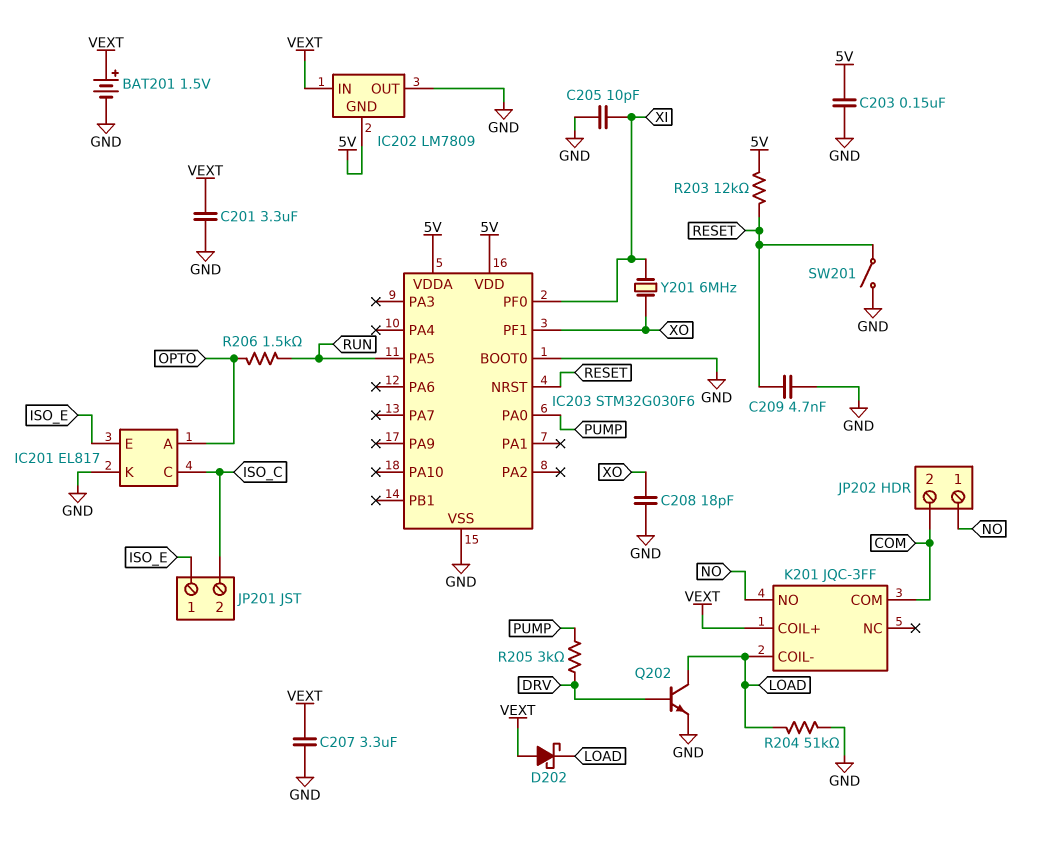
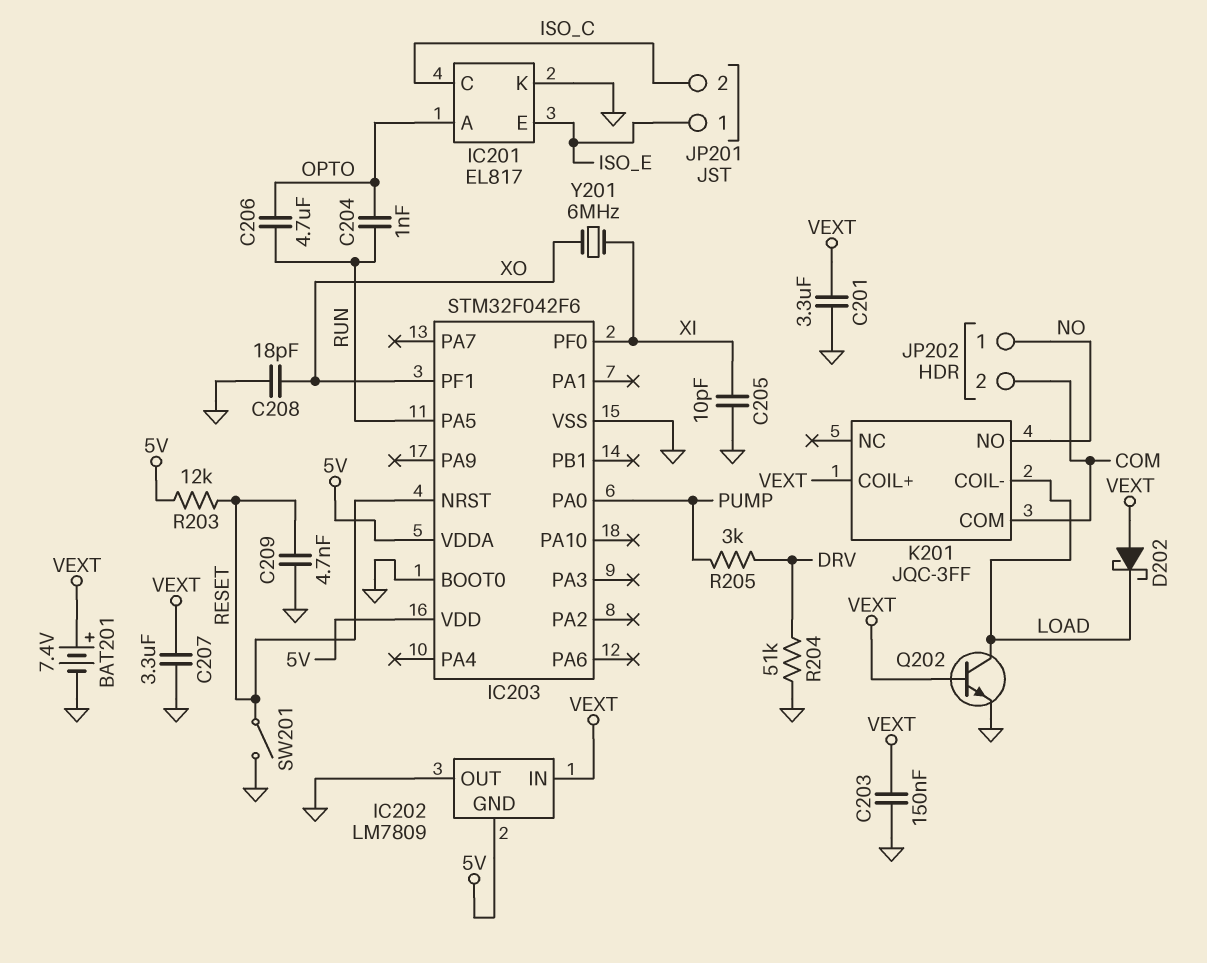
BAT201: 1.5V (plus VEXT, minus GND) -> 7.4V (plus VEXT, minus GND)
C203: 150nF (5V, GND) -> 150nF (GND, VEXT)
C204: none -> 1nF (OPTO, RUN)
C206: none -> 4.7uF (OPTO, RUN)
IC203: STM32G030F6 -> STM32F042F6
Q202: NPN (B DRV, C LOAD, E GND) -> NPN (B VEXT, C LOAD, E GND)
R204: 51k (GND, LOAD) -> 51k (DRV, GND)
R206: 1.5k (OPTO, RUN) -> none

